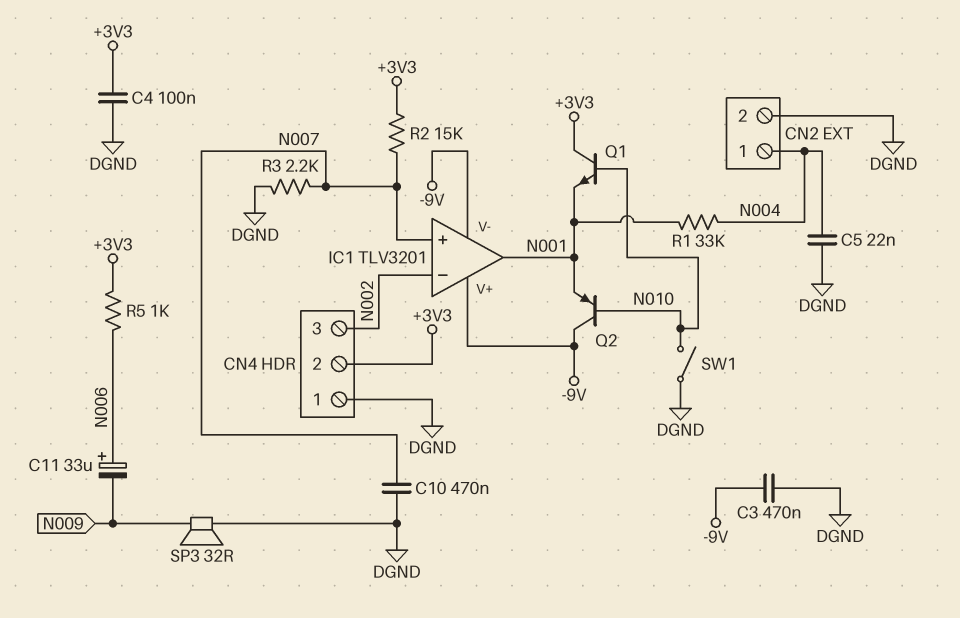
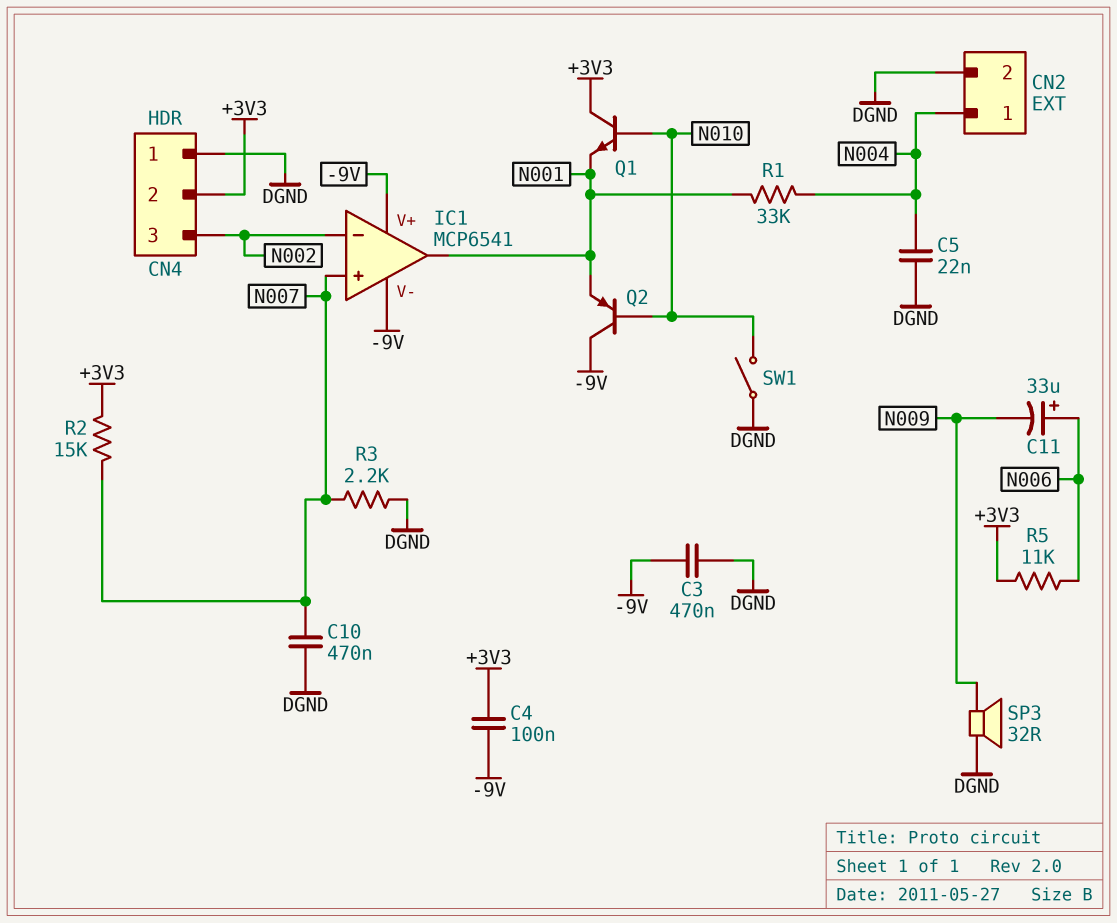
C4: 100nF (+3V3, DGND) -> 100nF (+3V3, -9V)
IC1: TLV3201 -> MCP6541
R5: 1k (+3V3, N006) -> 11k (+3V3, N006)

